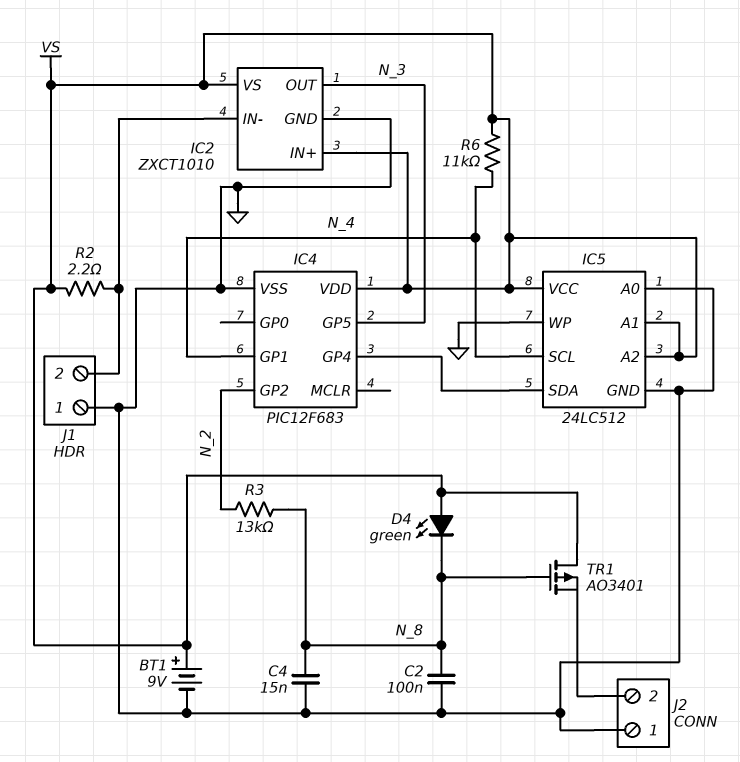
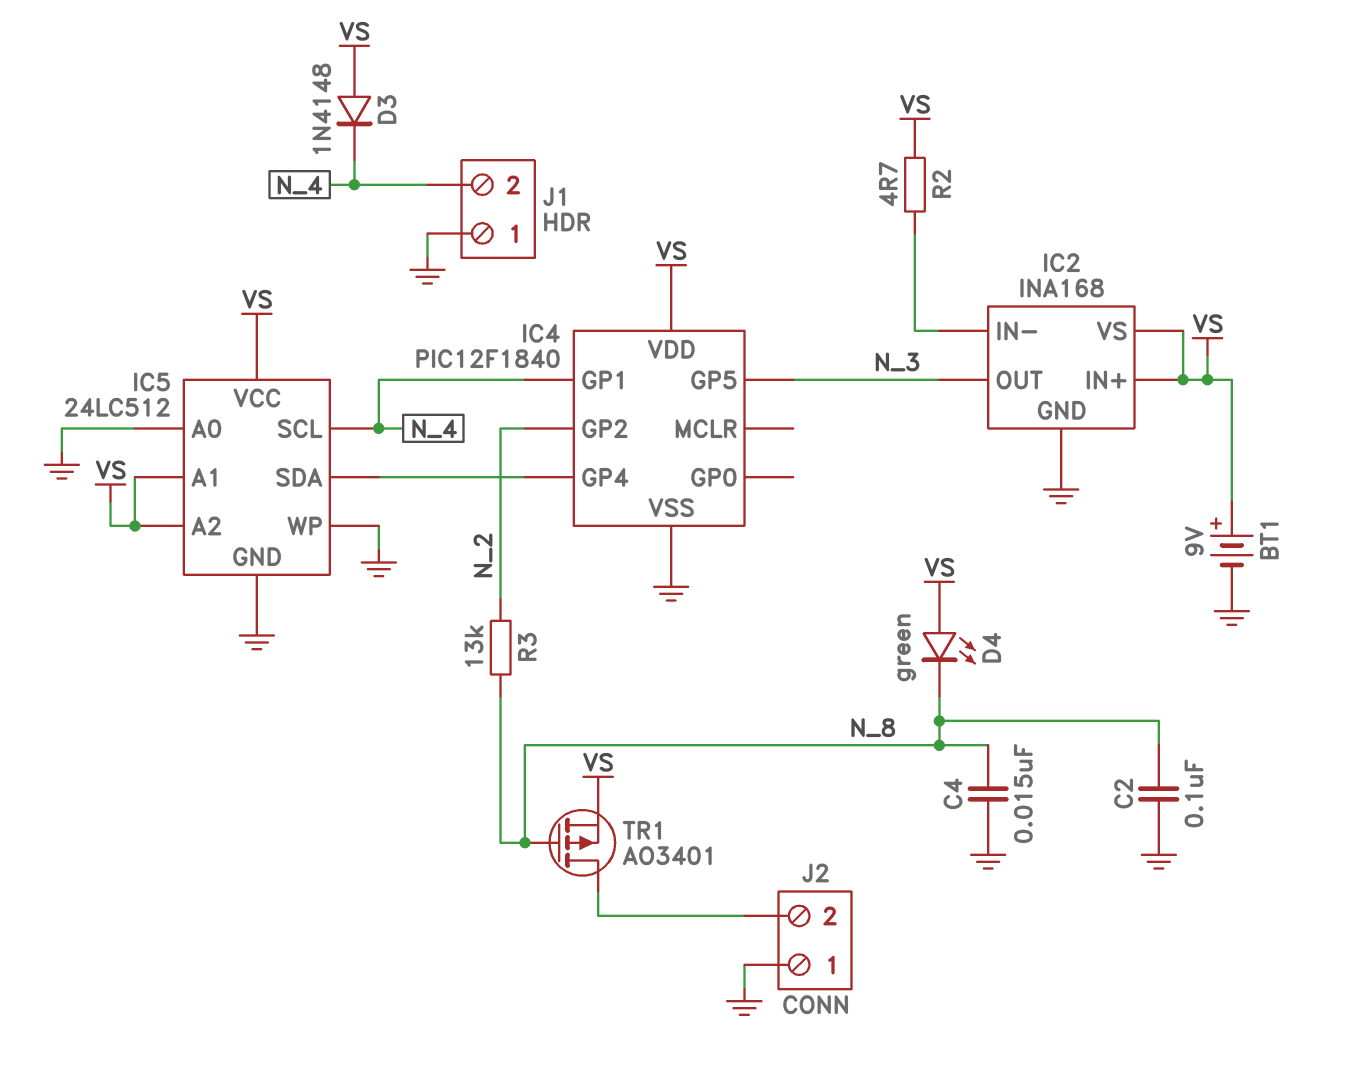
D3: none -> diode 1N4148 (A VS, K N_4)
IC2: ZXCT1010 -> INA168
IC4: PIC12F683 -> PIC12F1840
J1 pin 2: IC2/IN- -> N_4
R2: 2.2 (IC2/IN-, VS) -> 4.7 (IC2/IN-, VS)
R6: 11k (N_4, VS) -> none
TR1: PMOS AO3401 (G N_8, D VS, S J2/2) -> PMOS AO3401 (G N_8, D J2/2, S VS)

